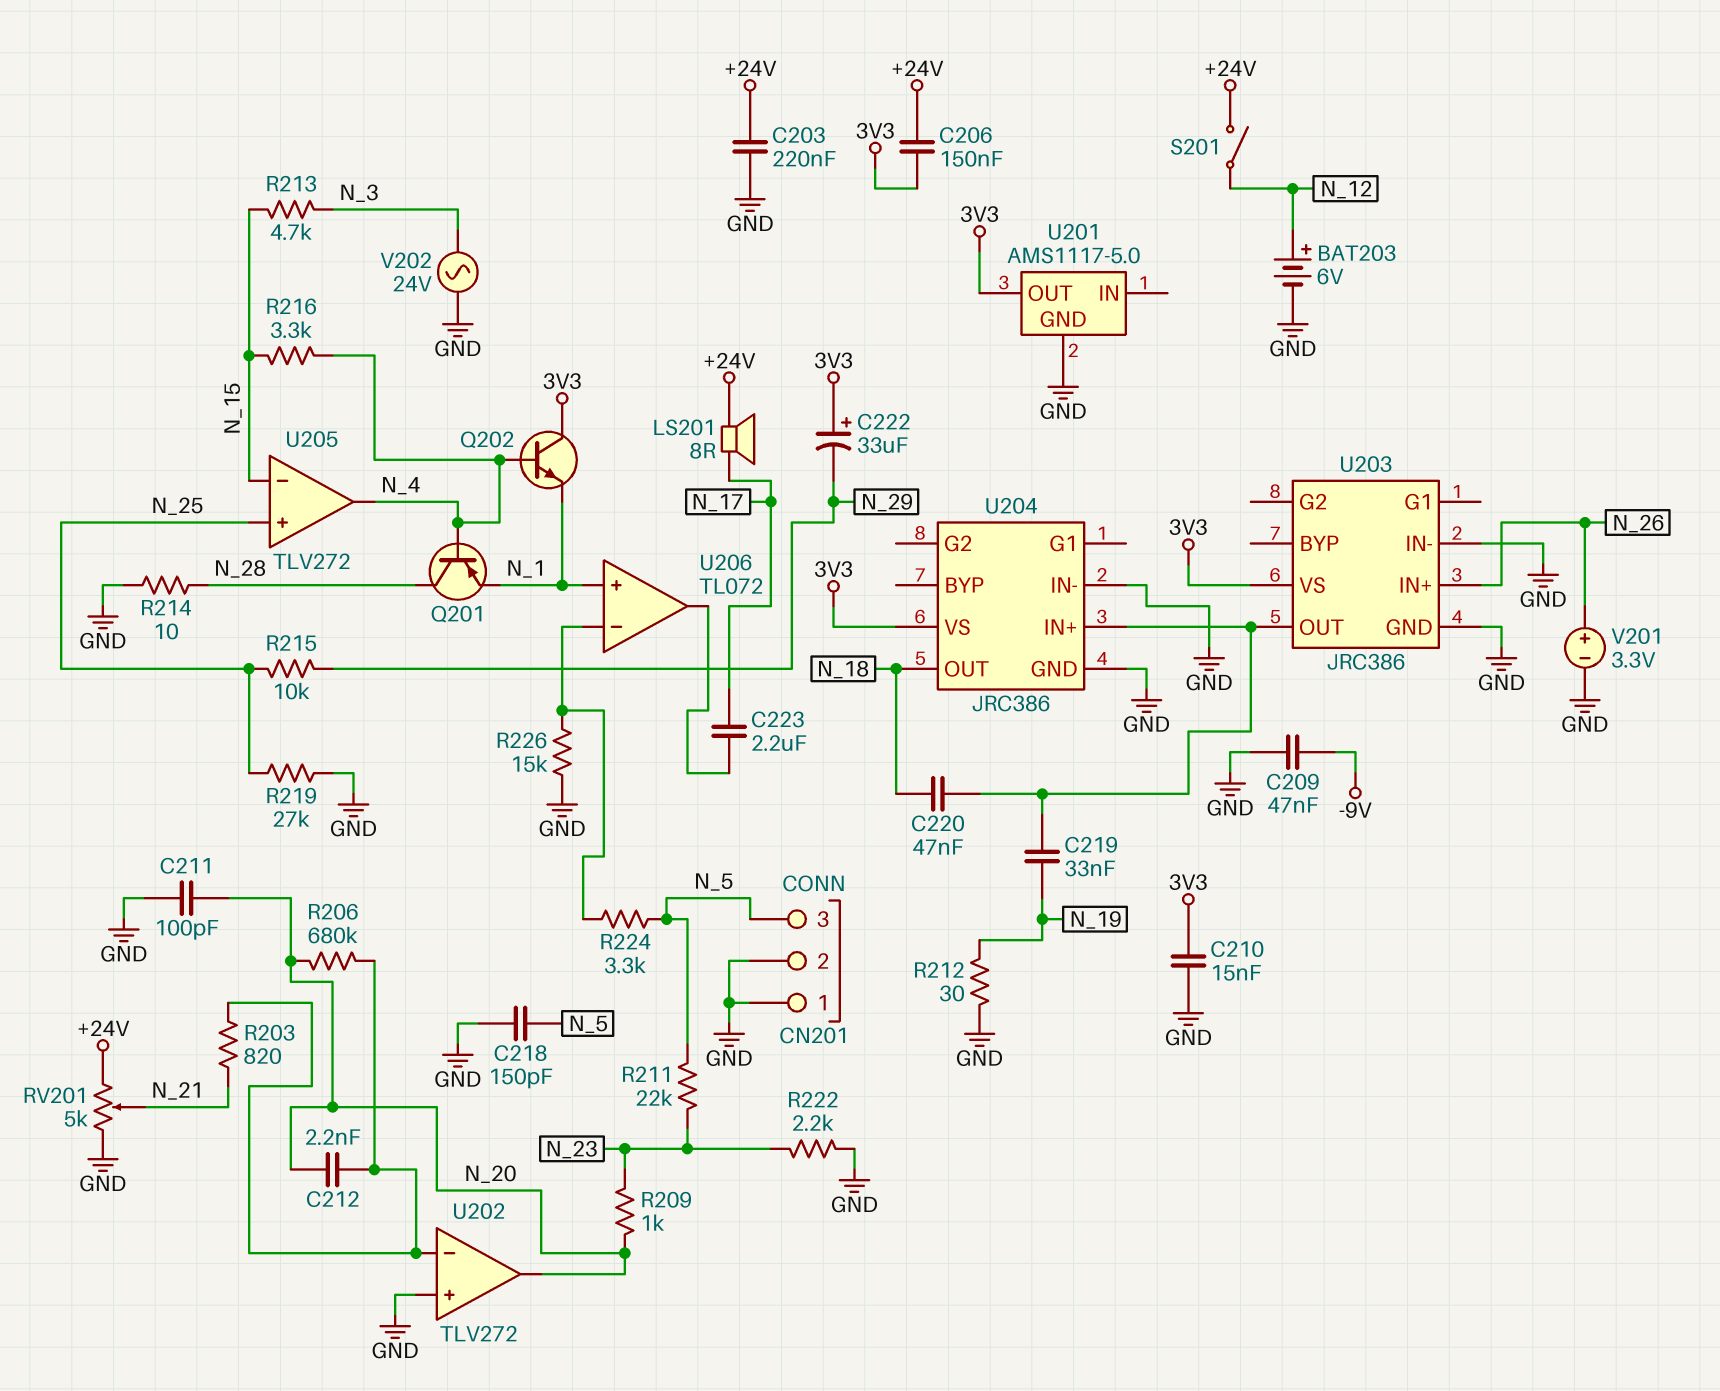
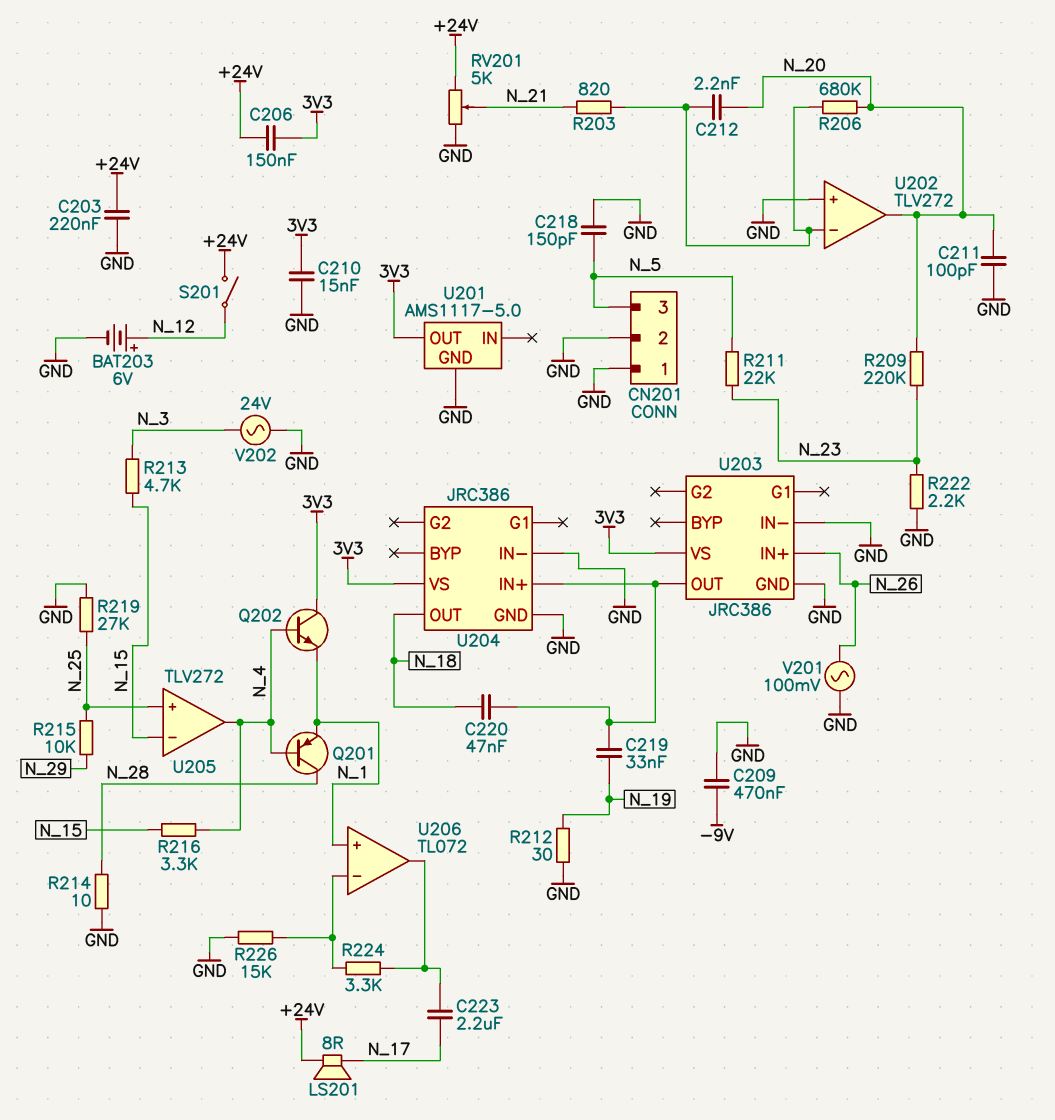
C209: 47nF (-9V, GND) -> 470nF (-9V, GND)
C222: 33uF (plus 3V3, minus N_29) -> none
R209: 1k (N_20, N_23) -> 220k (N_20, N_23)
R224: 3.3k (N_5, U206/in-) -> 3.3k (U206/in-, U206/out)
V201: 3.3V (plus N_26, minus GND) -> AC 100mV (GND, N_26)

